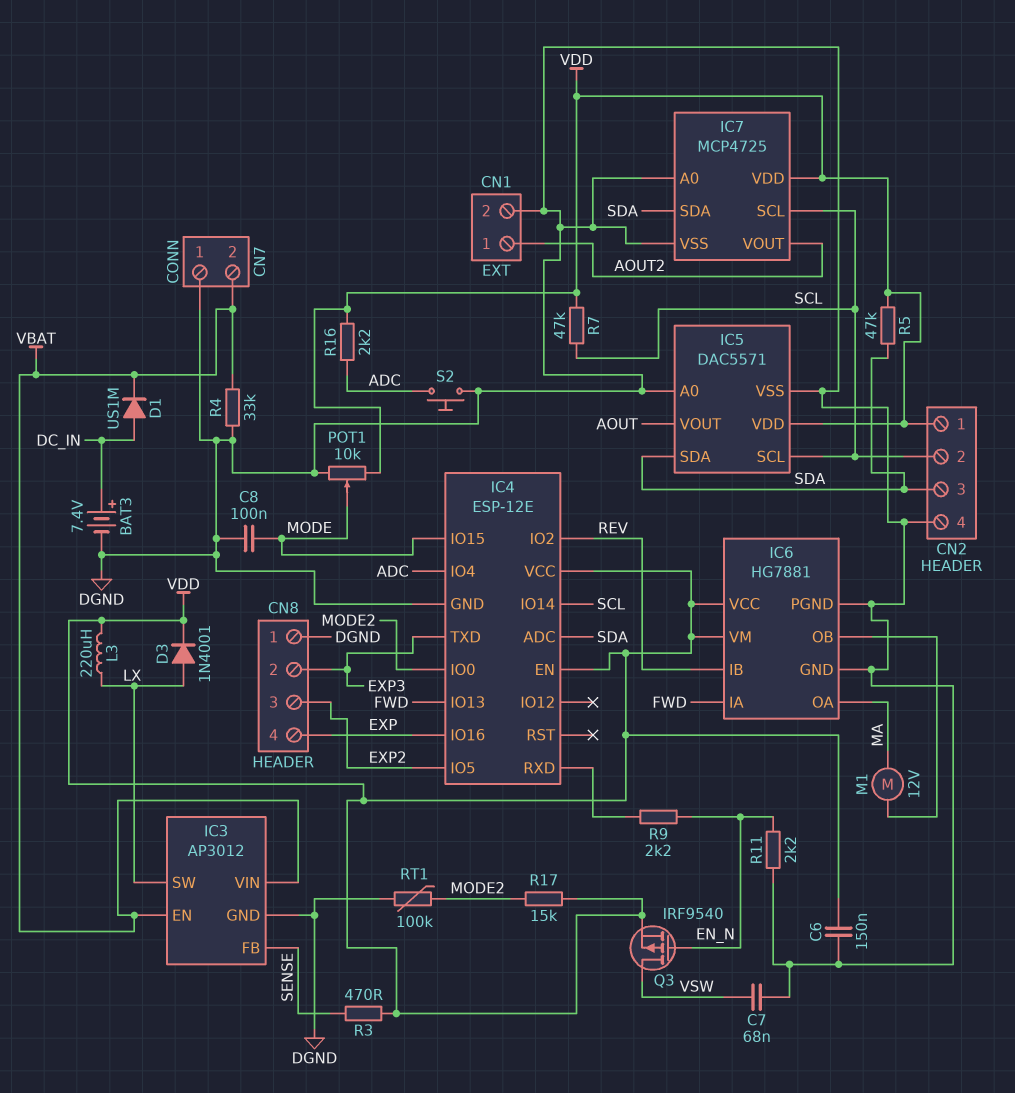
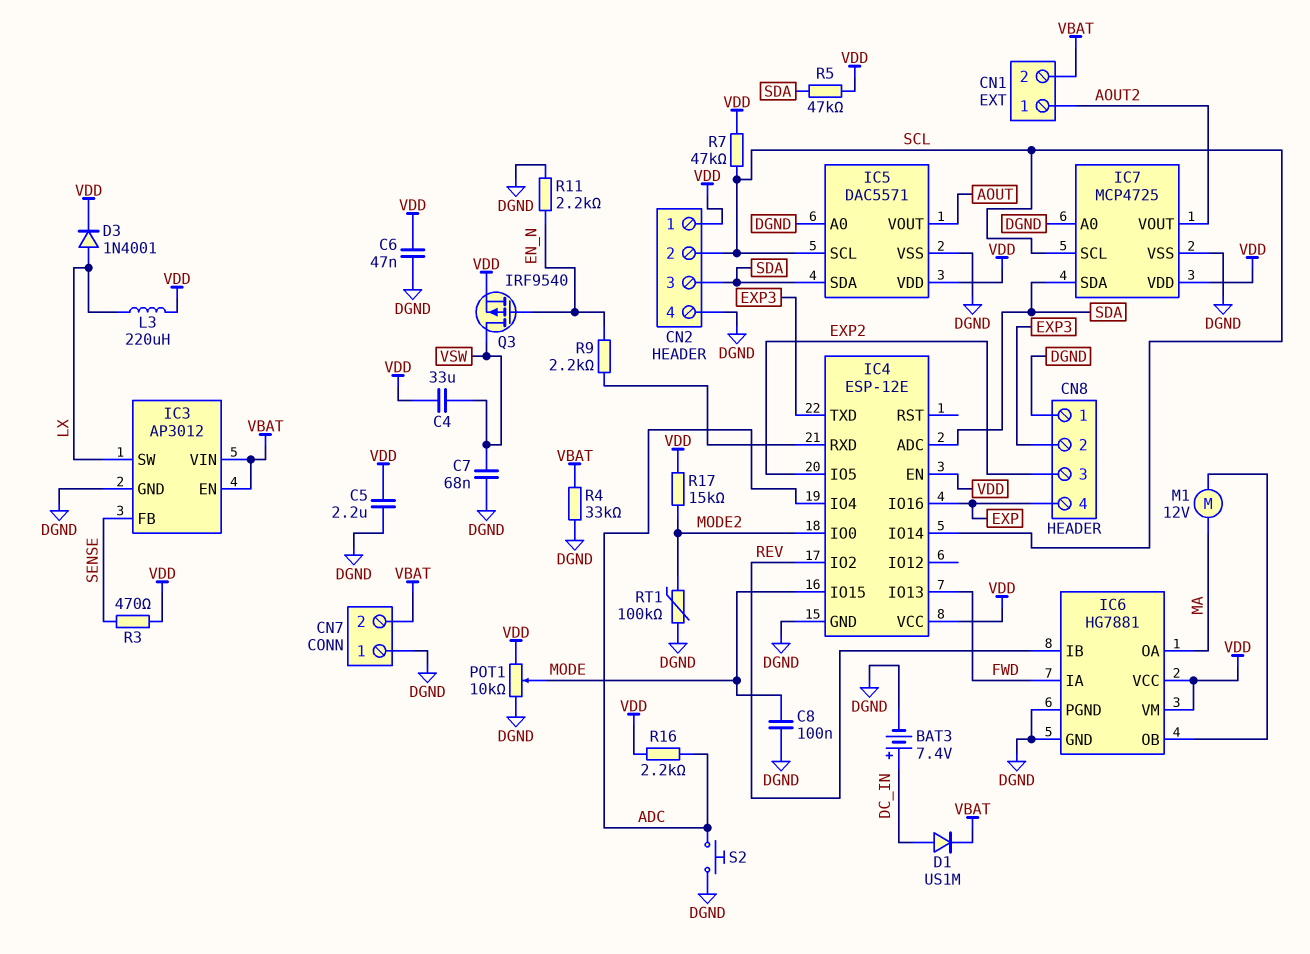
C4: none -> 33uF (VDD, VSW)
C5: none -> 2.2uF (DGND, VDD)
C6: 150nF (DGND, VDD) -> 47nF (DGND, VDD)
CN1 pin 2: DGND -> VBAT

